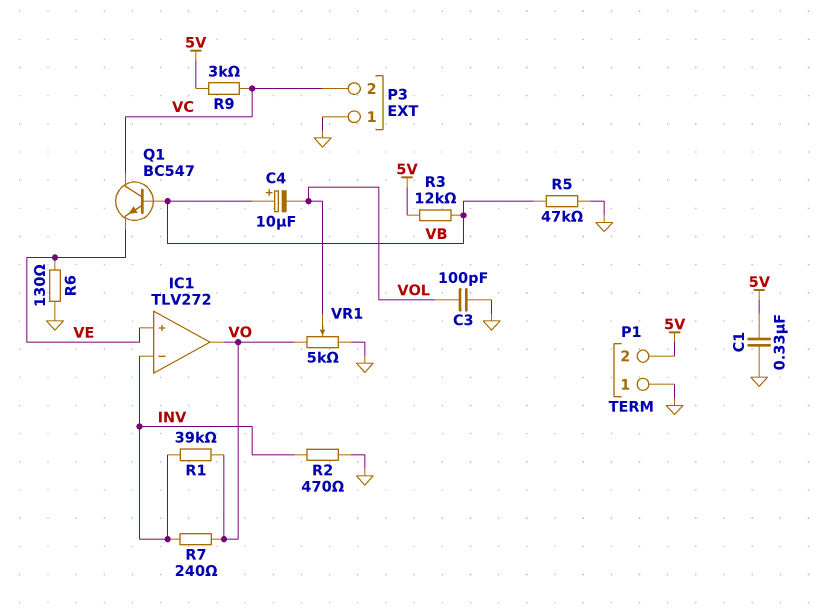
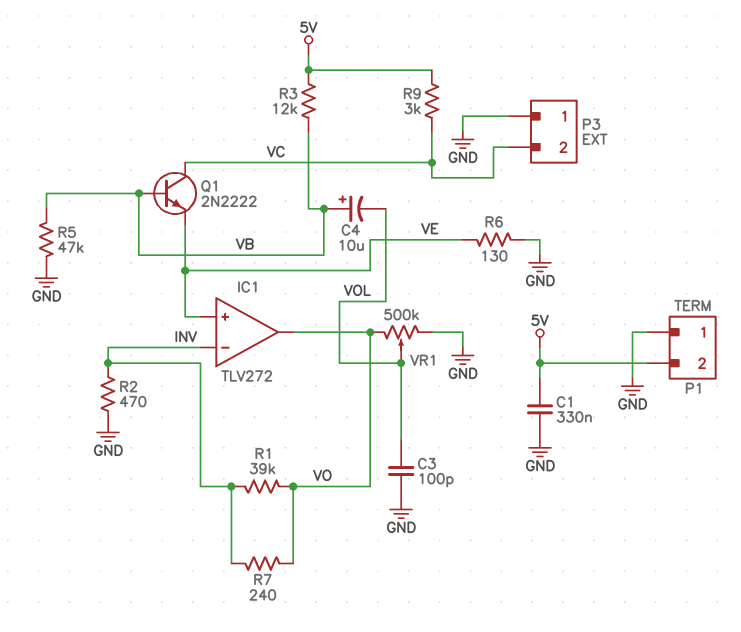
Q1: NPN BC547 (B VB, C VC, E VE) -> NPN 2N2222 (B VB, C VC, E VE)
VR1: 5k (GND, VO, wiper VOL) -> 500k (GND, VO, wiper VOL)

